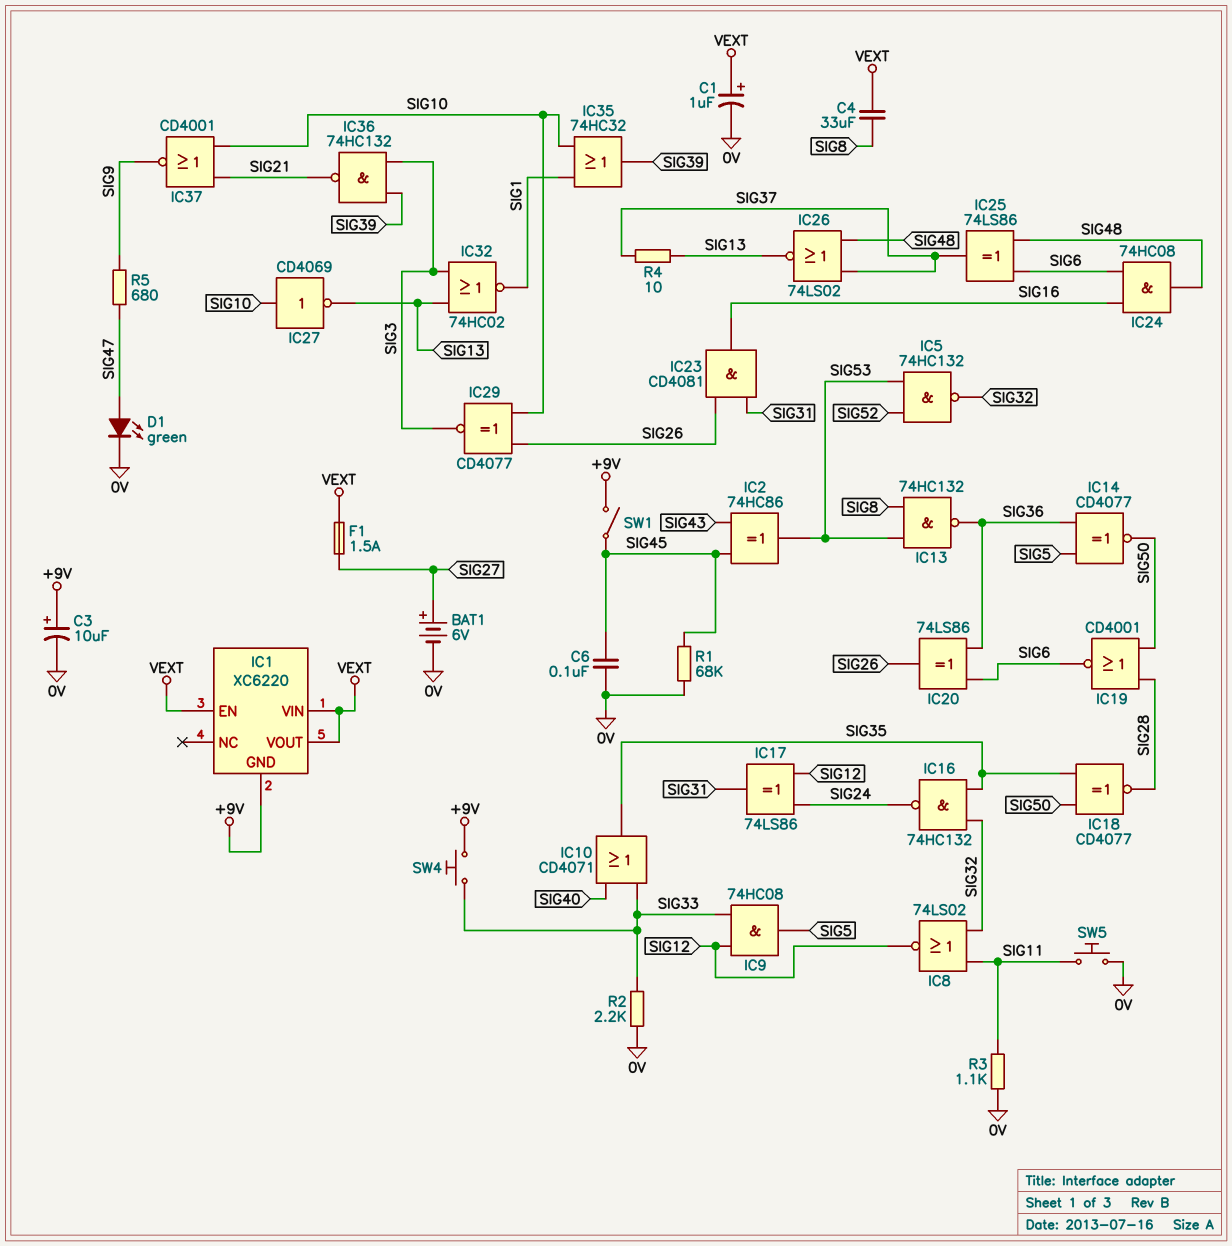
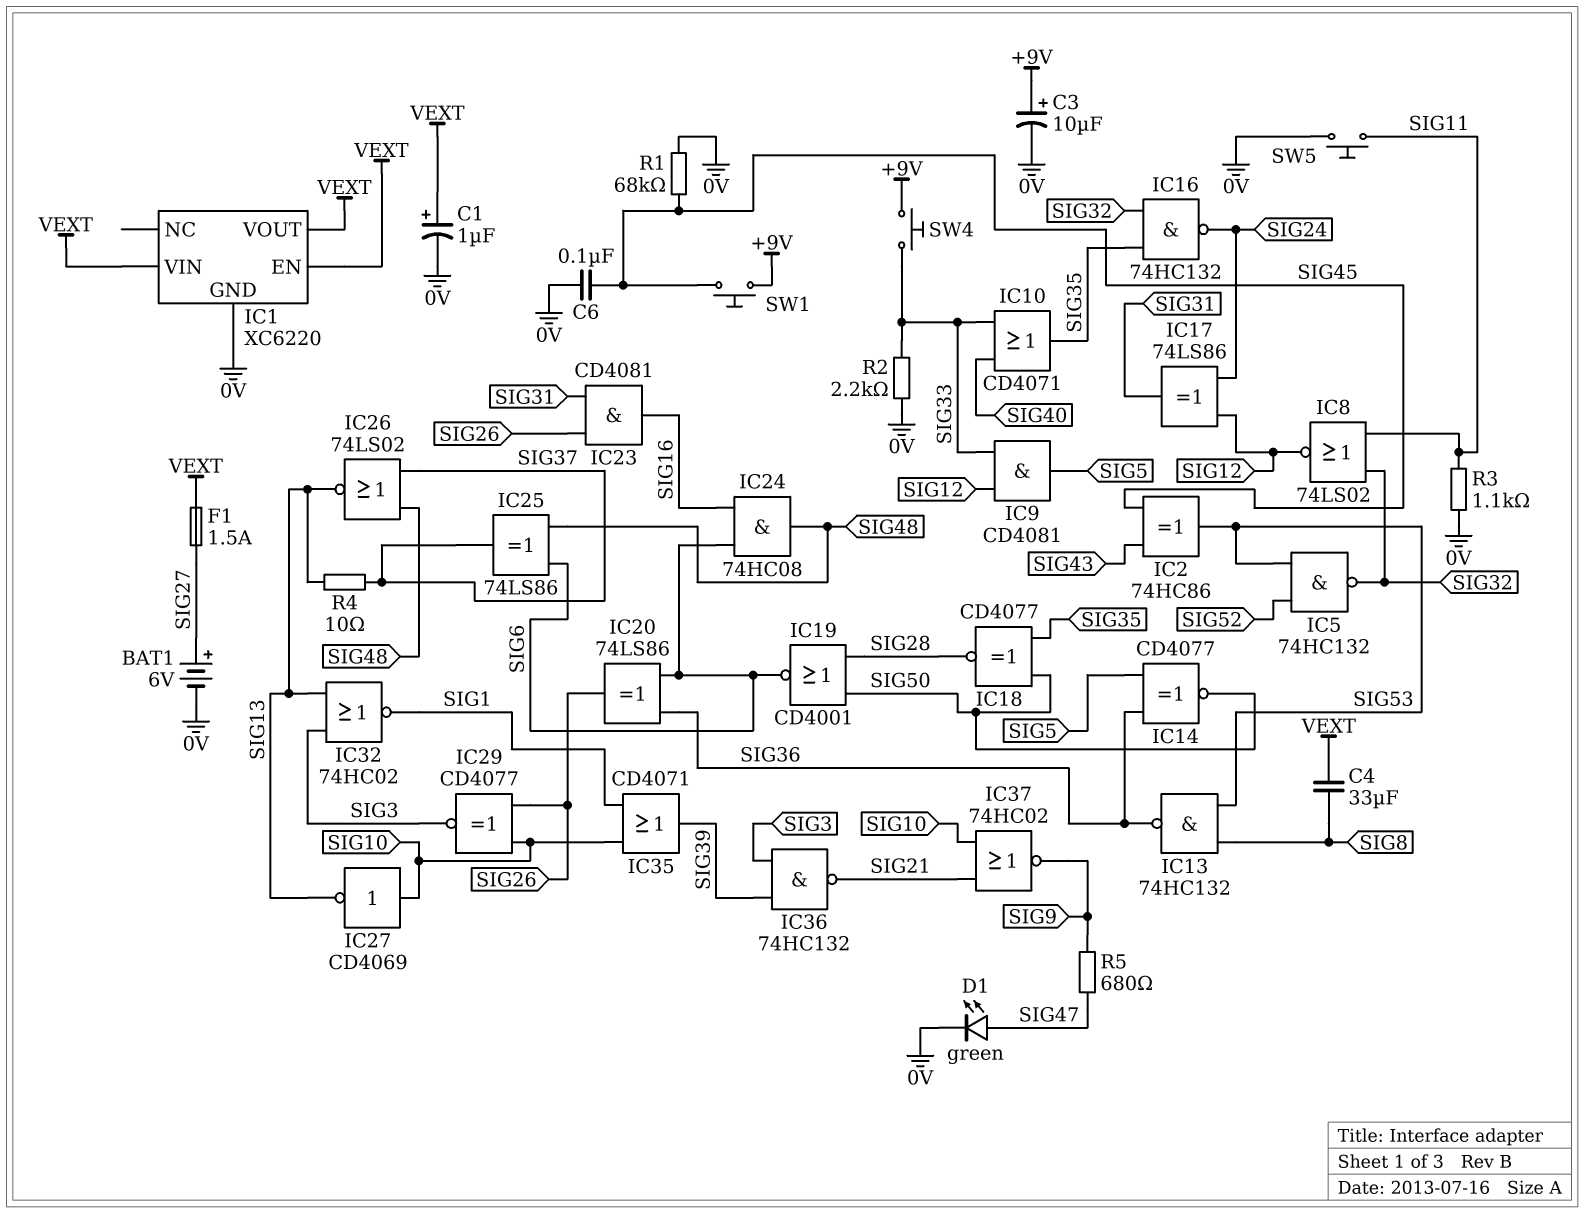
IC1 pin GND: +9V -> 0V
IC9: AND 74HC08 (in SIG12, in SIG33, out SIG5) -> AND CD4081 (in SIG12, in SIG33, out SIG5)
IC35: OR 74HC32 (in SIG1, in SIG10, out SIG39) -> OR CD4071 (in SIG1, in SIG10, out SIG39)
IC37: NOR CD4001 (in SIG10, in SIG21, out SIG9) -> NOR 74HC02 (in SIG10, in SIG21, out SIG9)
SW1: switch (+9V, SIG45) -> button (+9V, SIG45)

